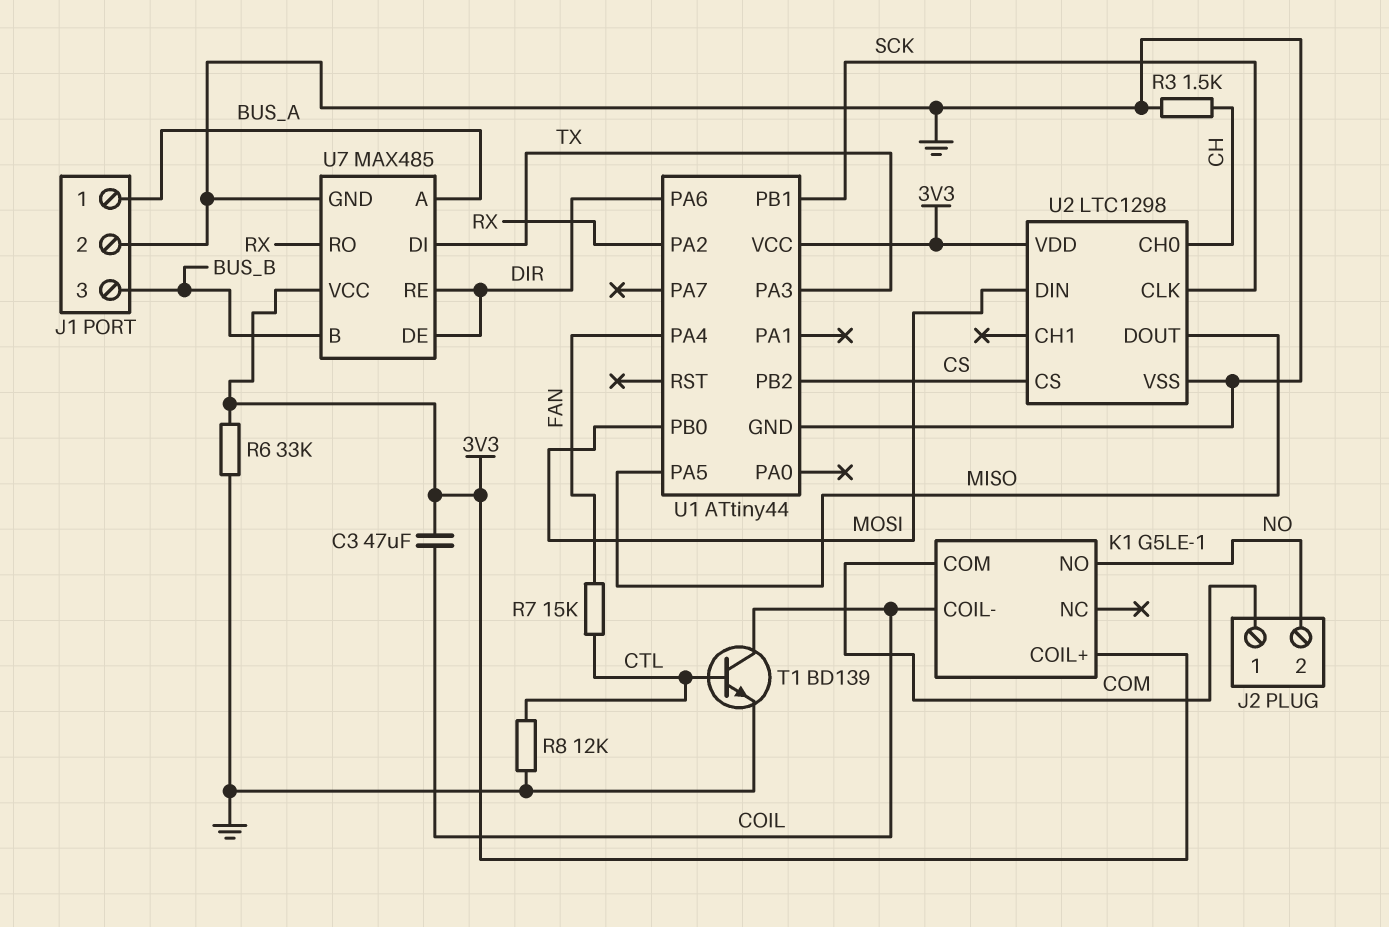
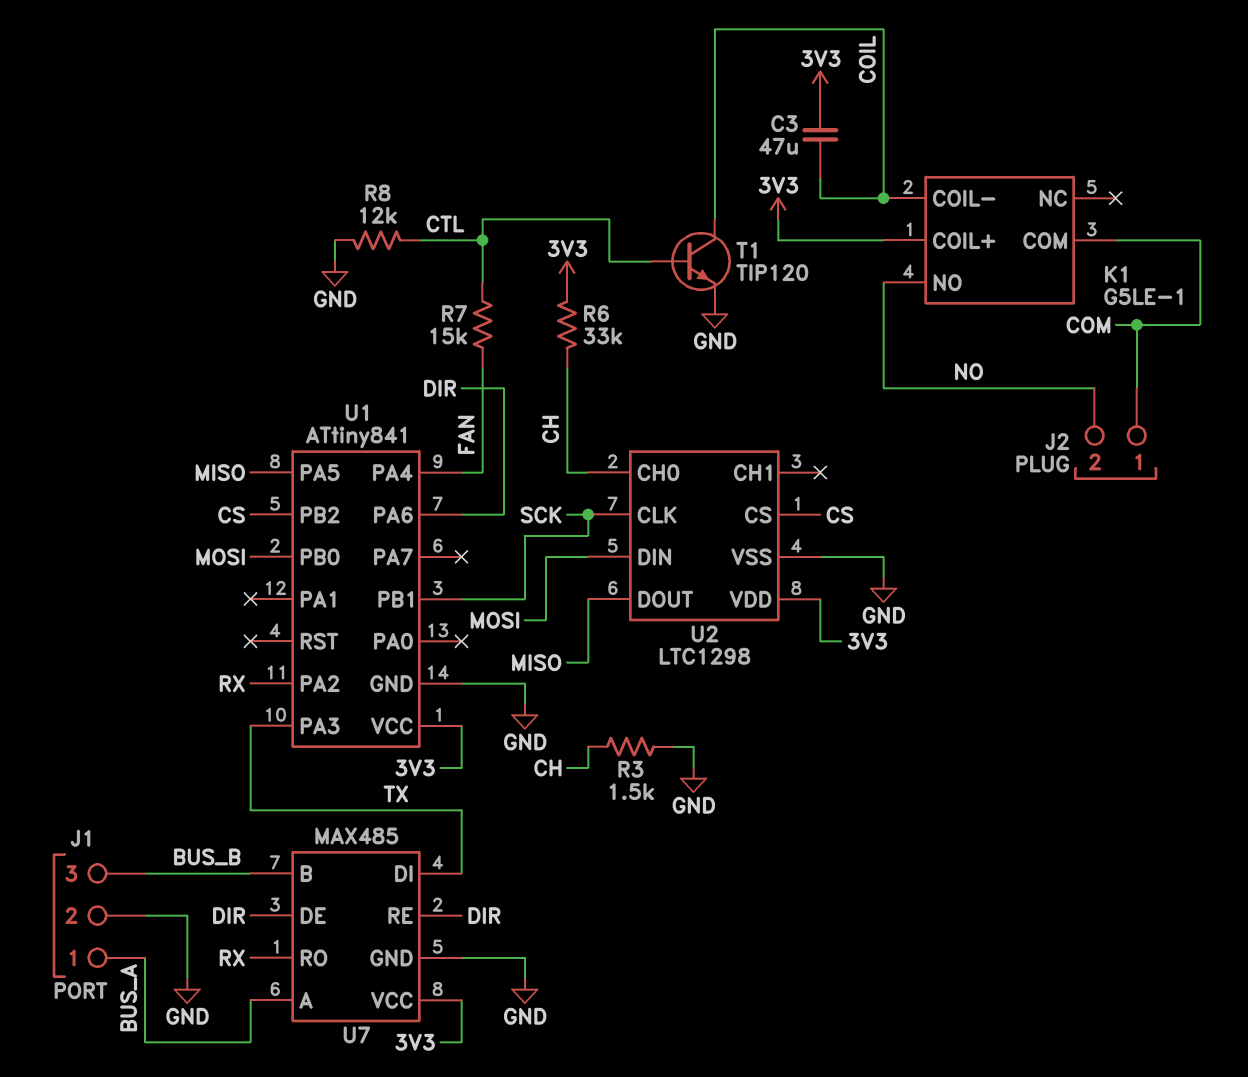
R6: 33k (3V3, GND) -> 33k (3V3, CH)
T1: NPN BD139 (B CTL, C COIL, E GND) -> NPN TIP120 (B CTL, C COIL, E GND)
U1: ATtiny44 -> ATtiny841

